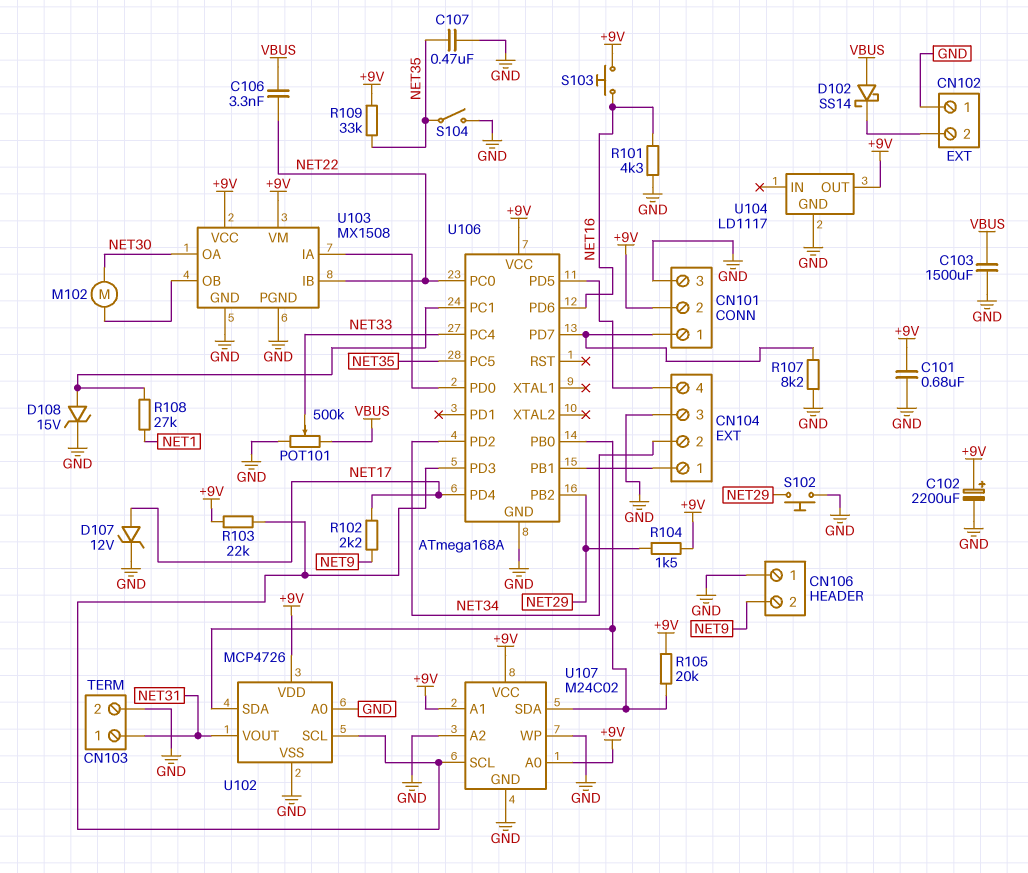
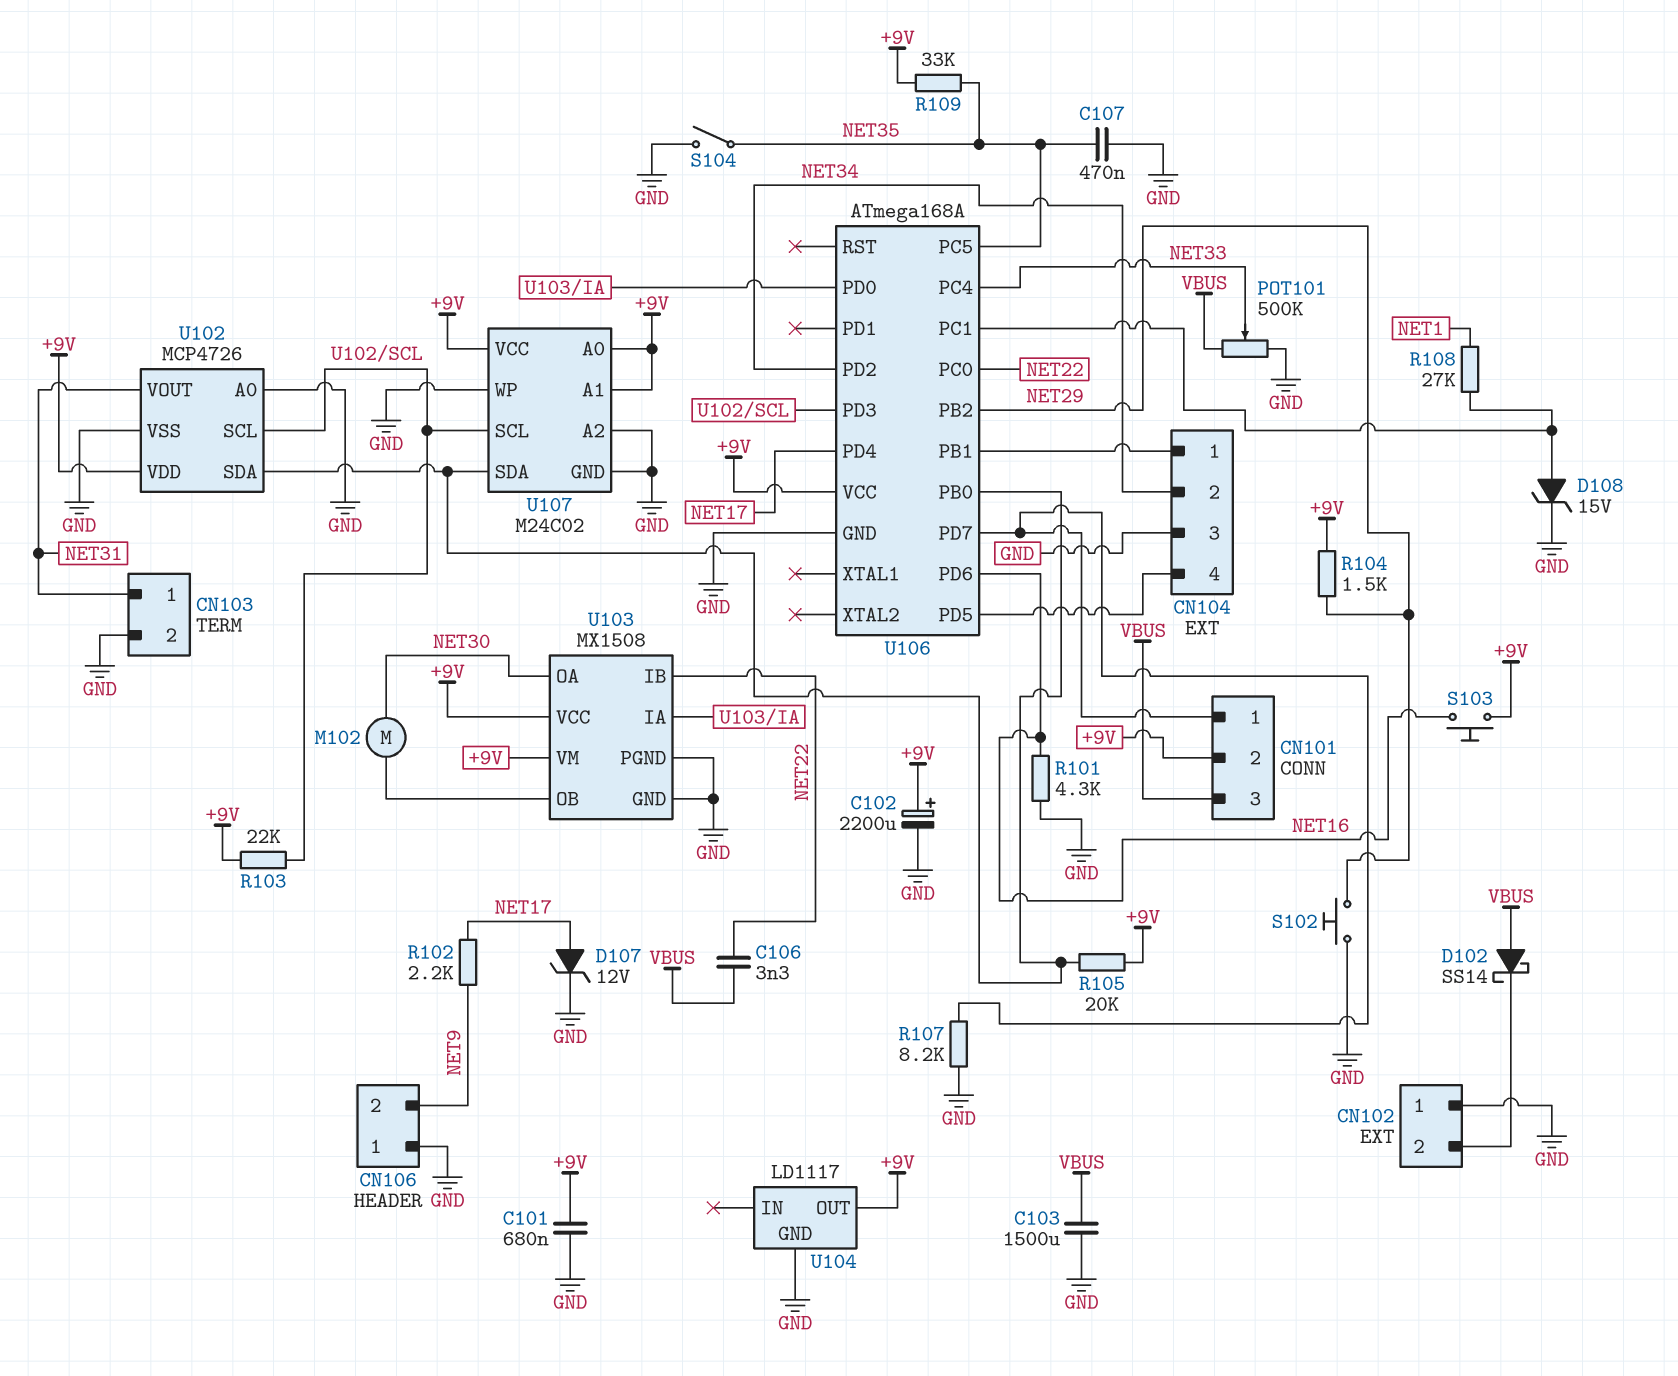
CN101 pin 3: GND -> VBUS

